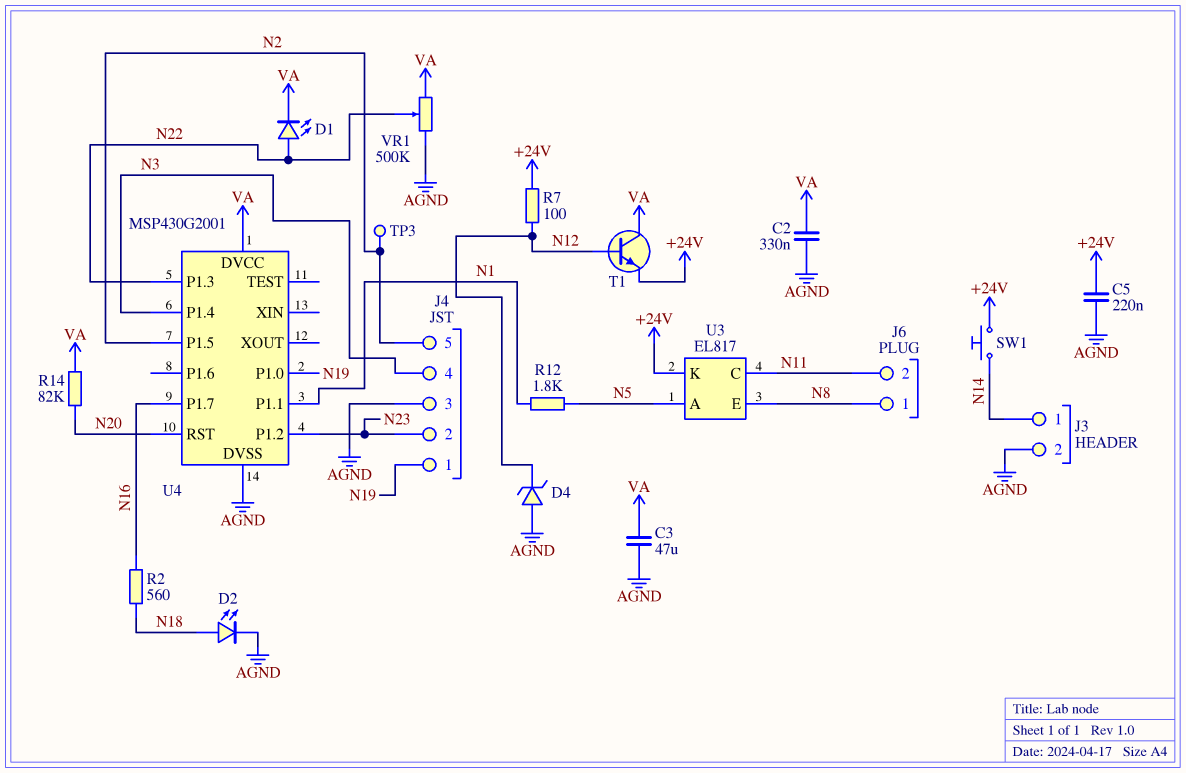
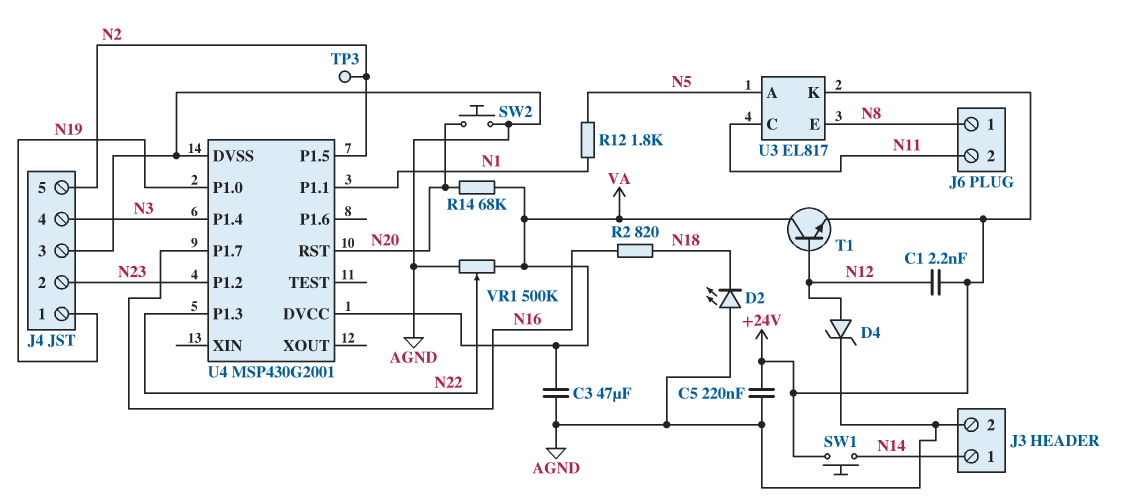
C1: none -> 2.2nF (+24V, N12)
C2: 330nF (AGND, VA) -> none
D1: LED (A N22, K VA) -> none
D2: LED (A N18, K AGND) -> LED (A AGND, K N18)
D4: zener (A AGND, K N12) -> zener (A N12, K AGND)
R2: 560 (N16, N18) -> 820 (N16, N18)
R7: 100 (+24V, N12) -> none
R14: 82k (N20, VA) -> 68k (N20, VA)
SW2: none -> button (AGND, N20)

